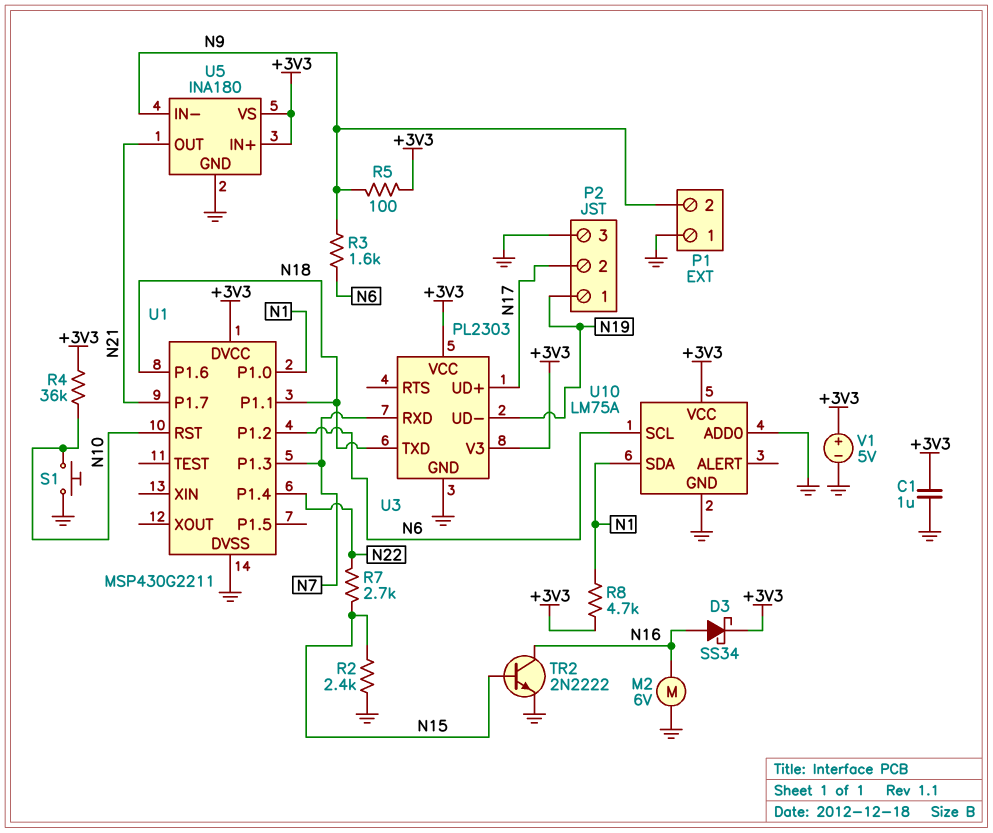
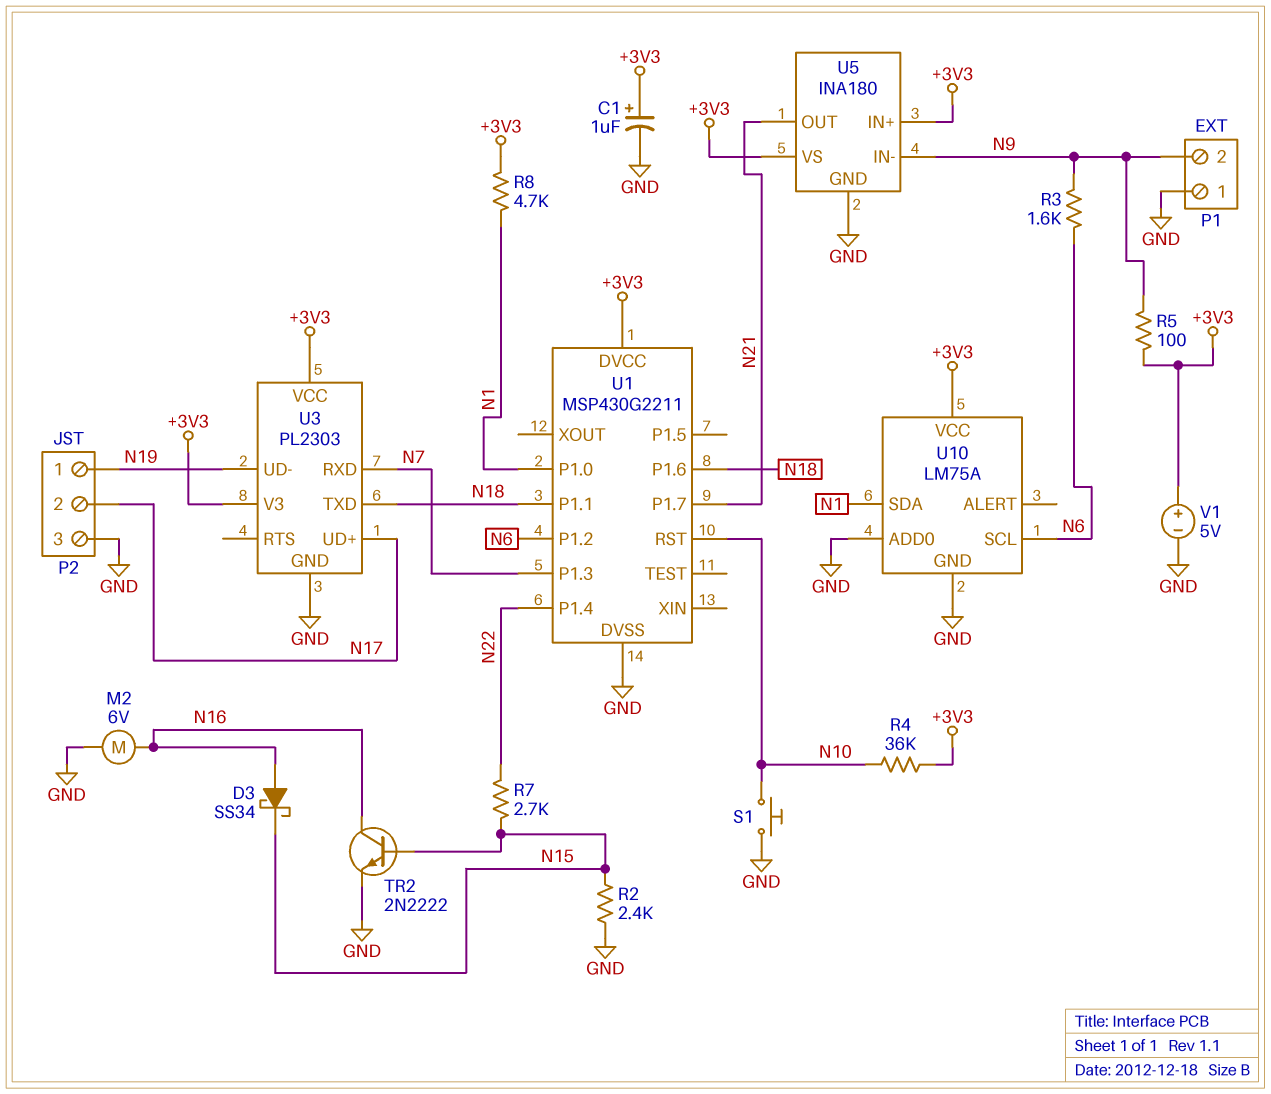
C1: 1uF (+3V3, GND) -> 1uF (plus +3V3, minus GND)
D3: schottky SS34 (A N16, K +3V3) -> schottky SS34 (A N16, K N15)

